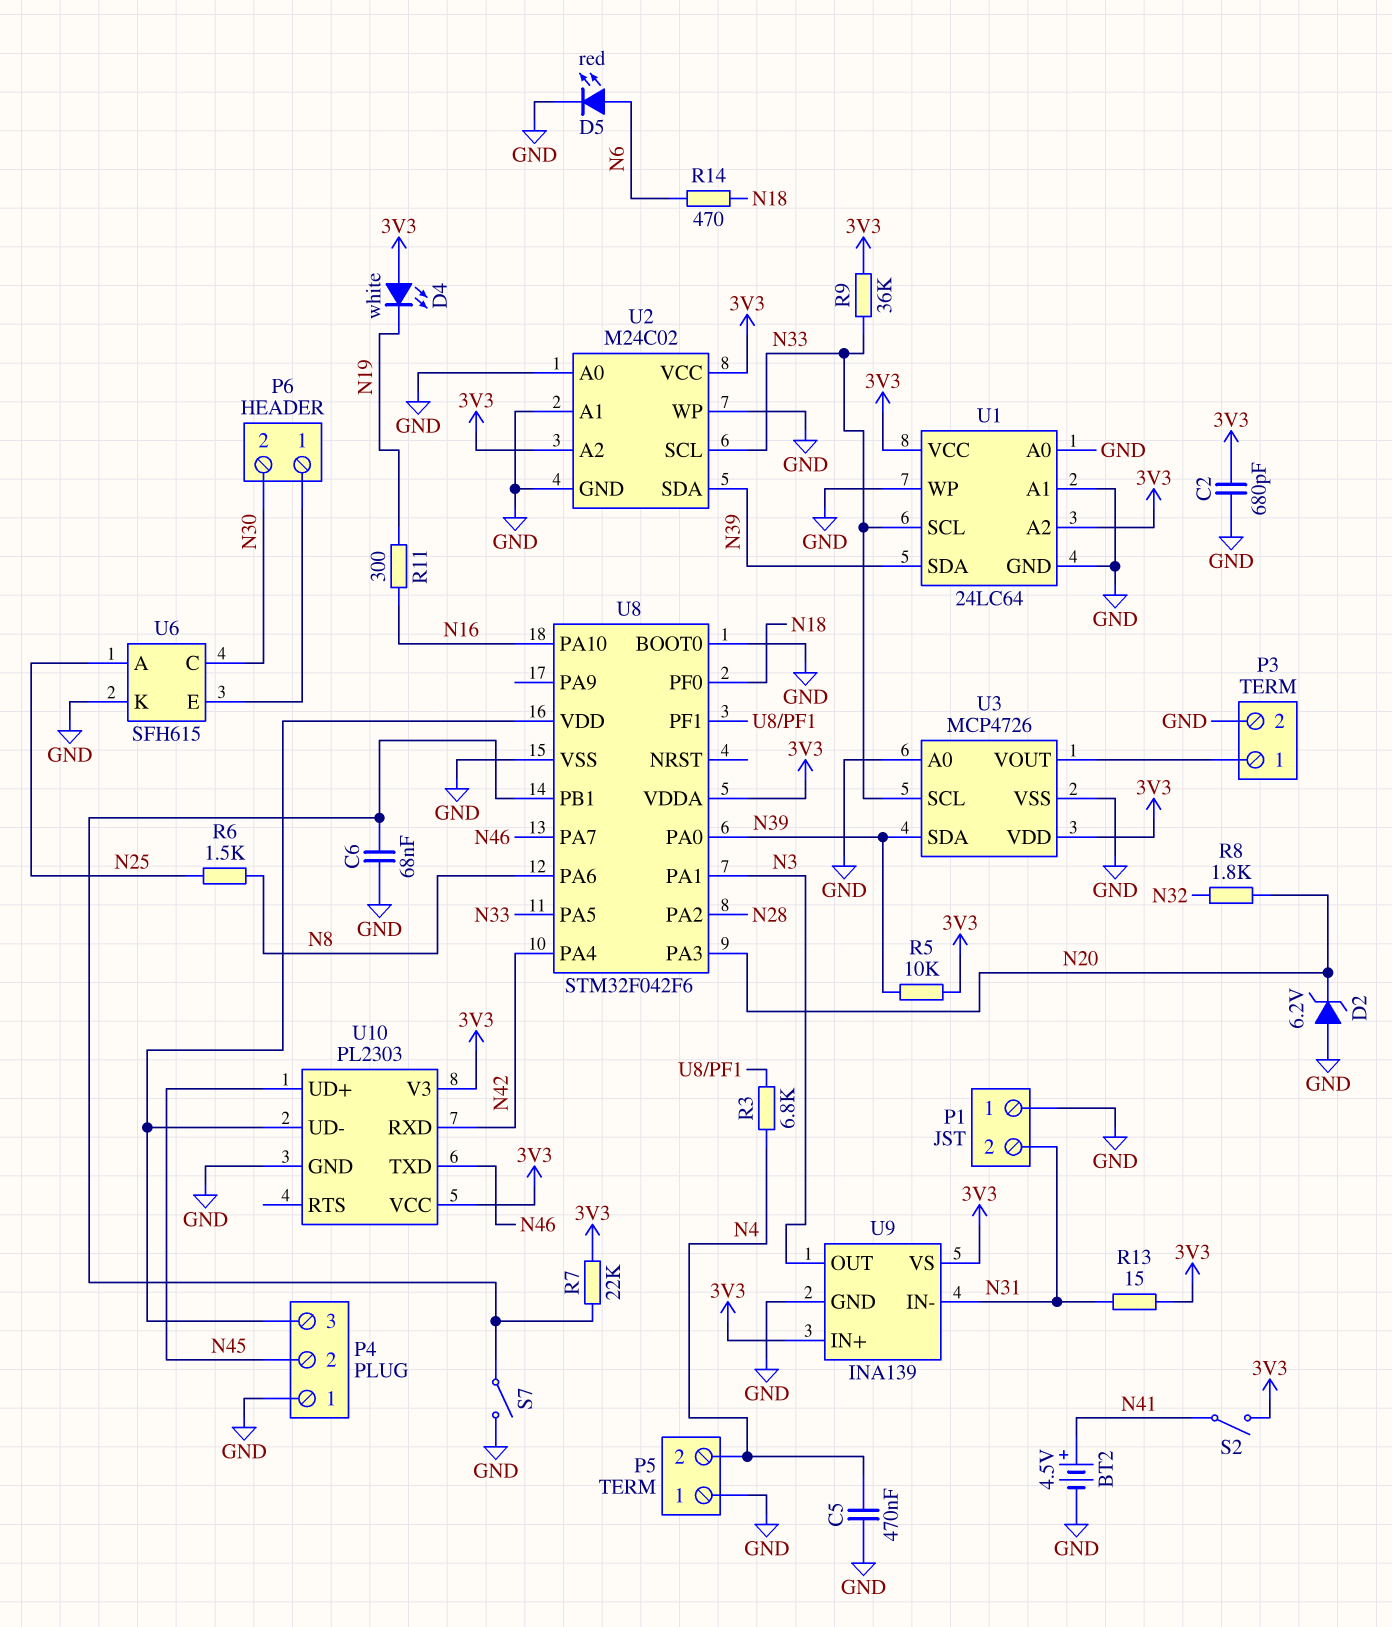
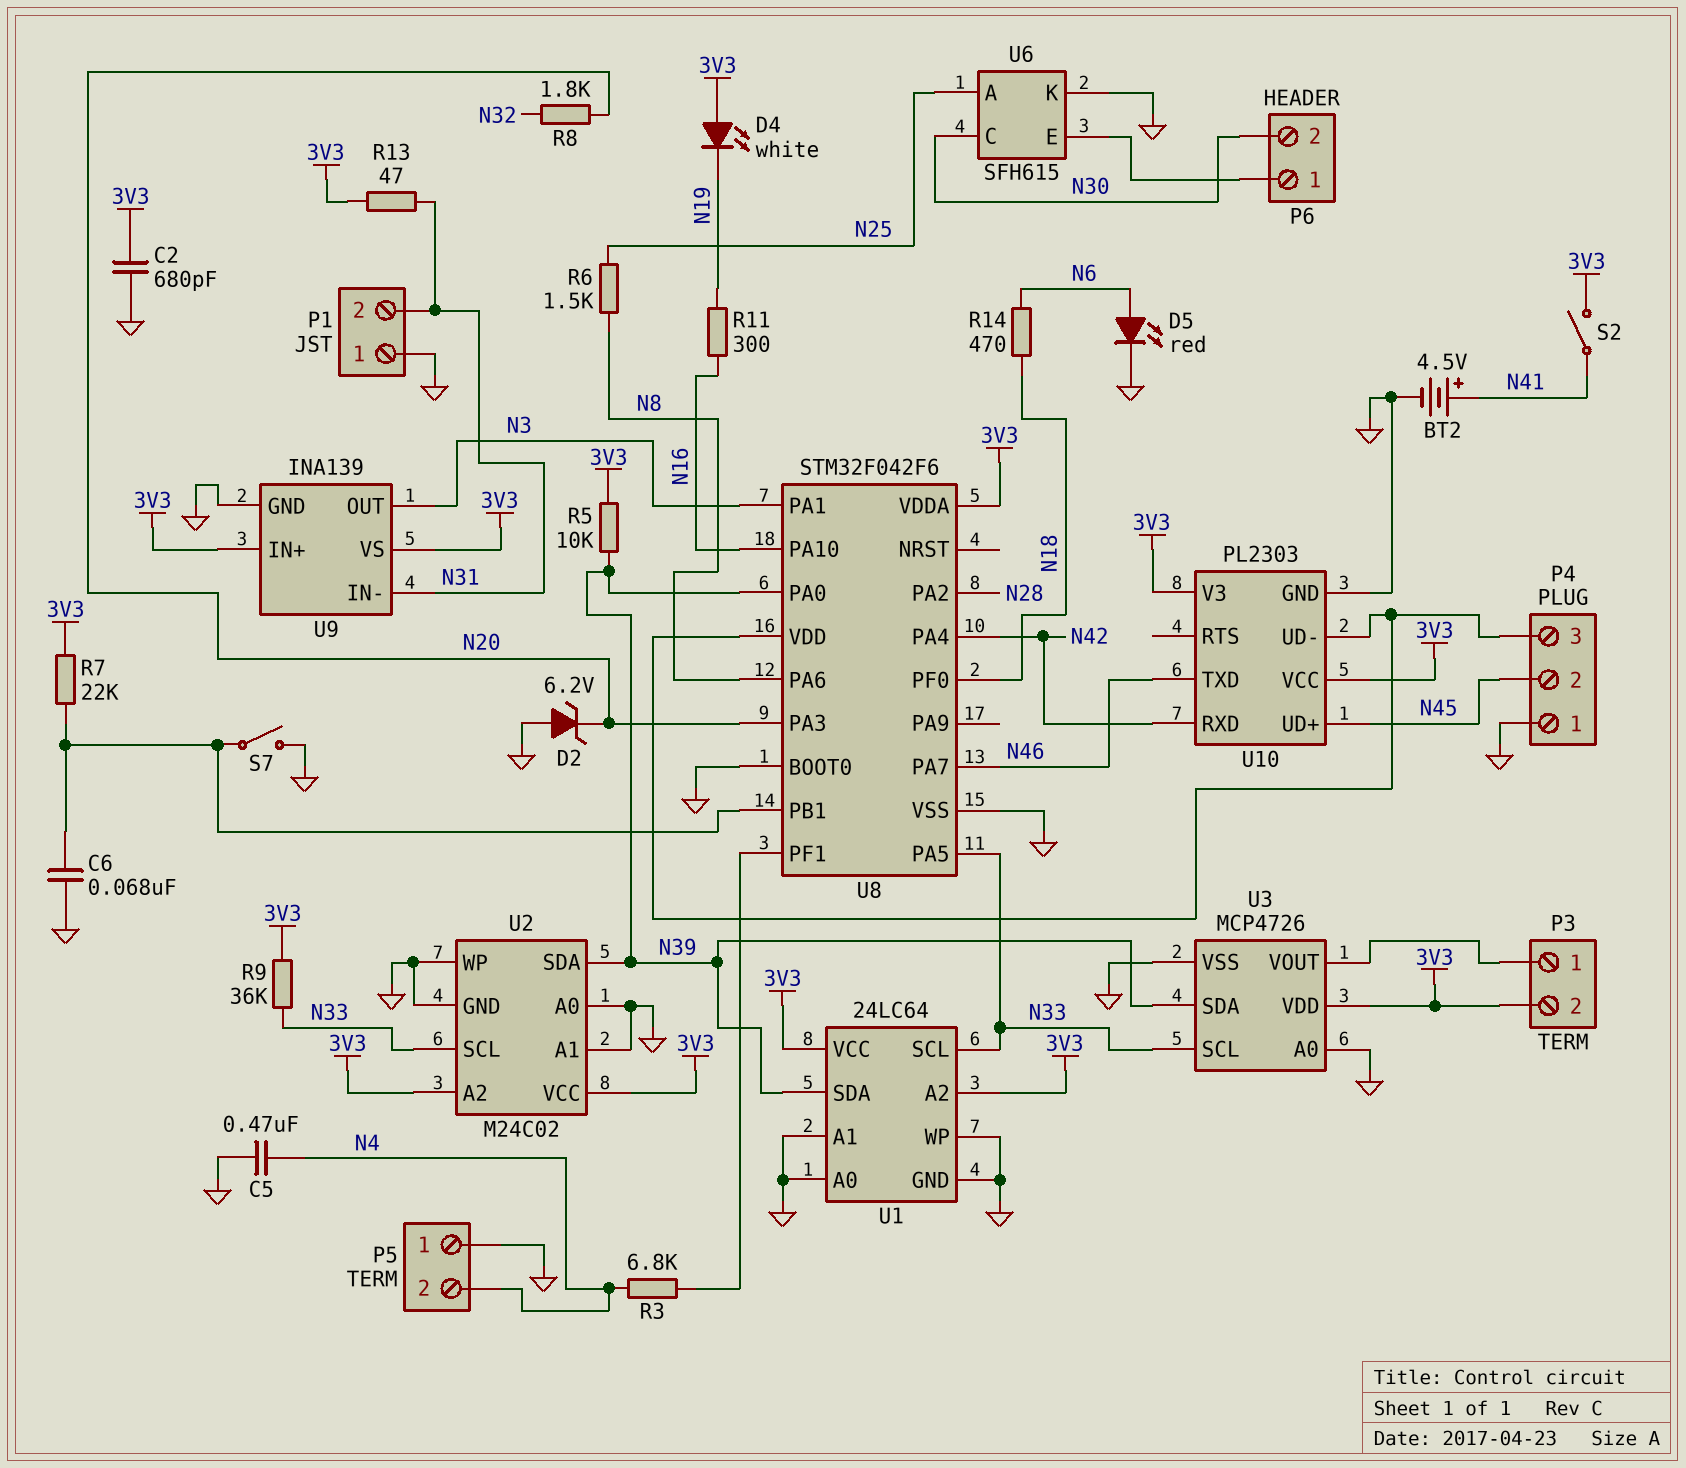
P3 pin 2: GND -> 3V3
R13: 15 (3V3, N31) -> 47 (3V3, N31)

